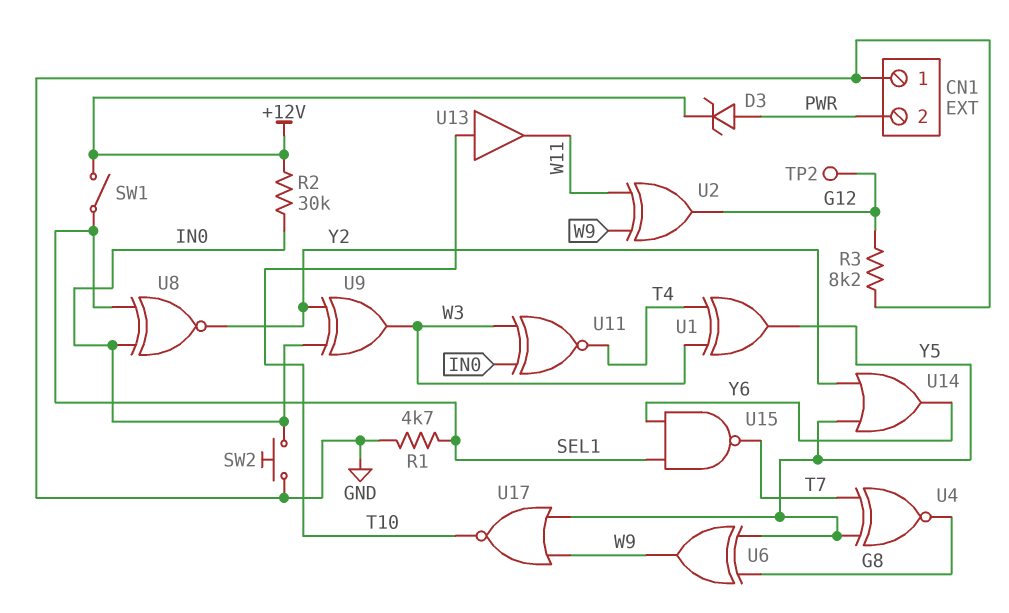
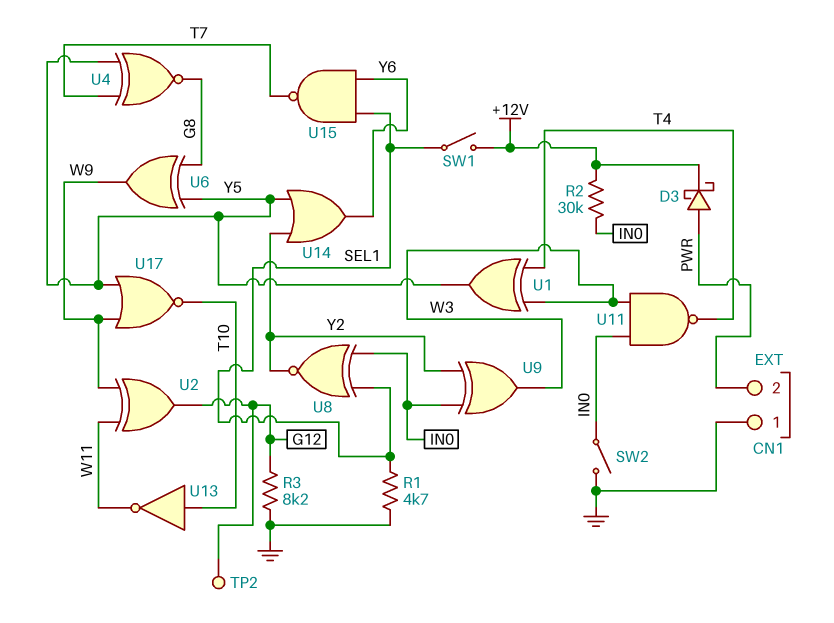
D3: zener (A PWR, K +12V) -> schottky (A PWR, K +12V)
SW2: button (GND, IN0) -> switch (GND, IN0)
U11: XNOR (in IN0, in W3, out T4) -> NAND (in IN0, in W3, out T4)
U13: buffer (in T10, out W11) -> NOT (in T10, out W11)

